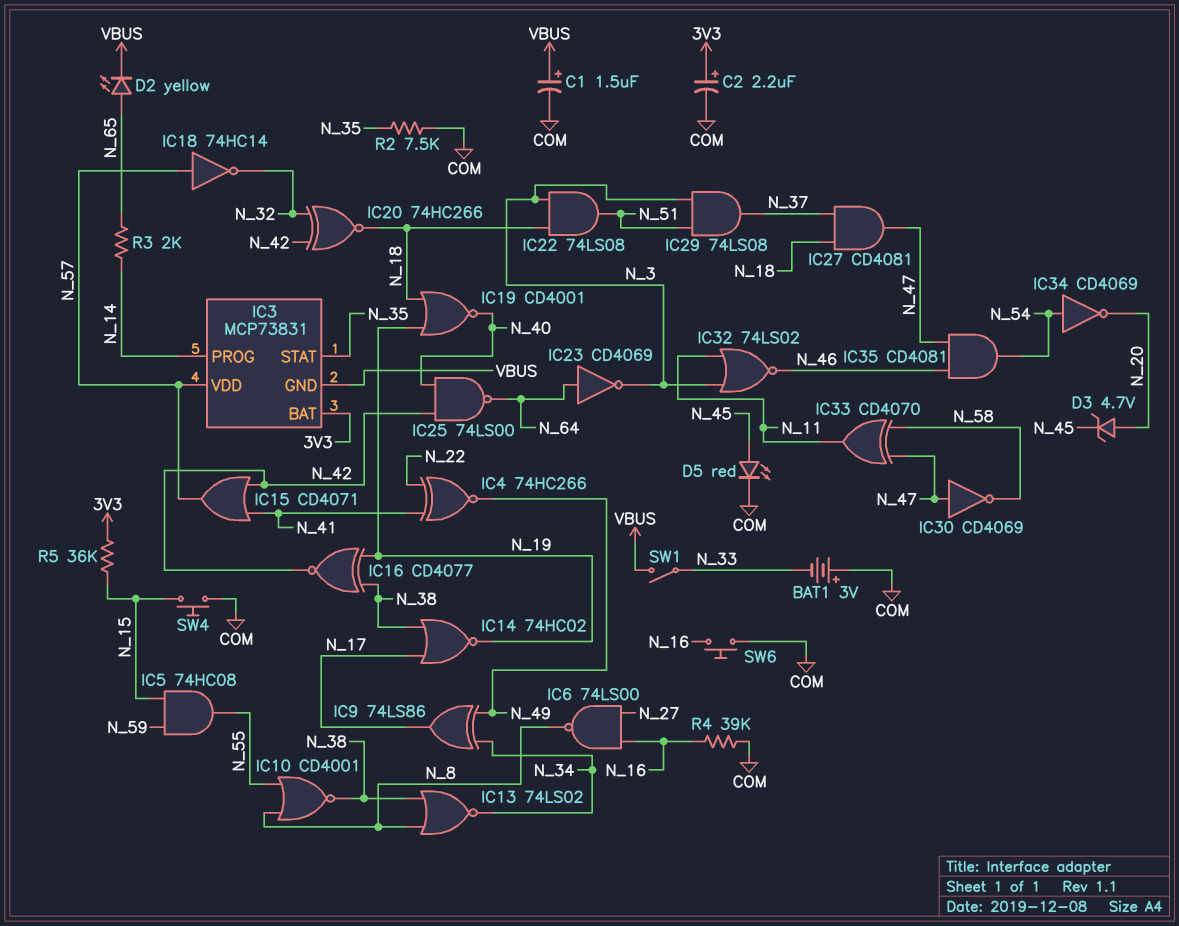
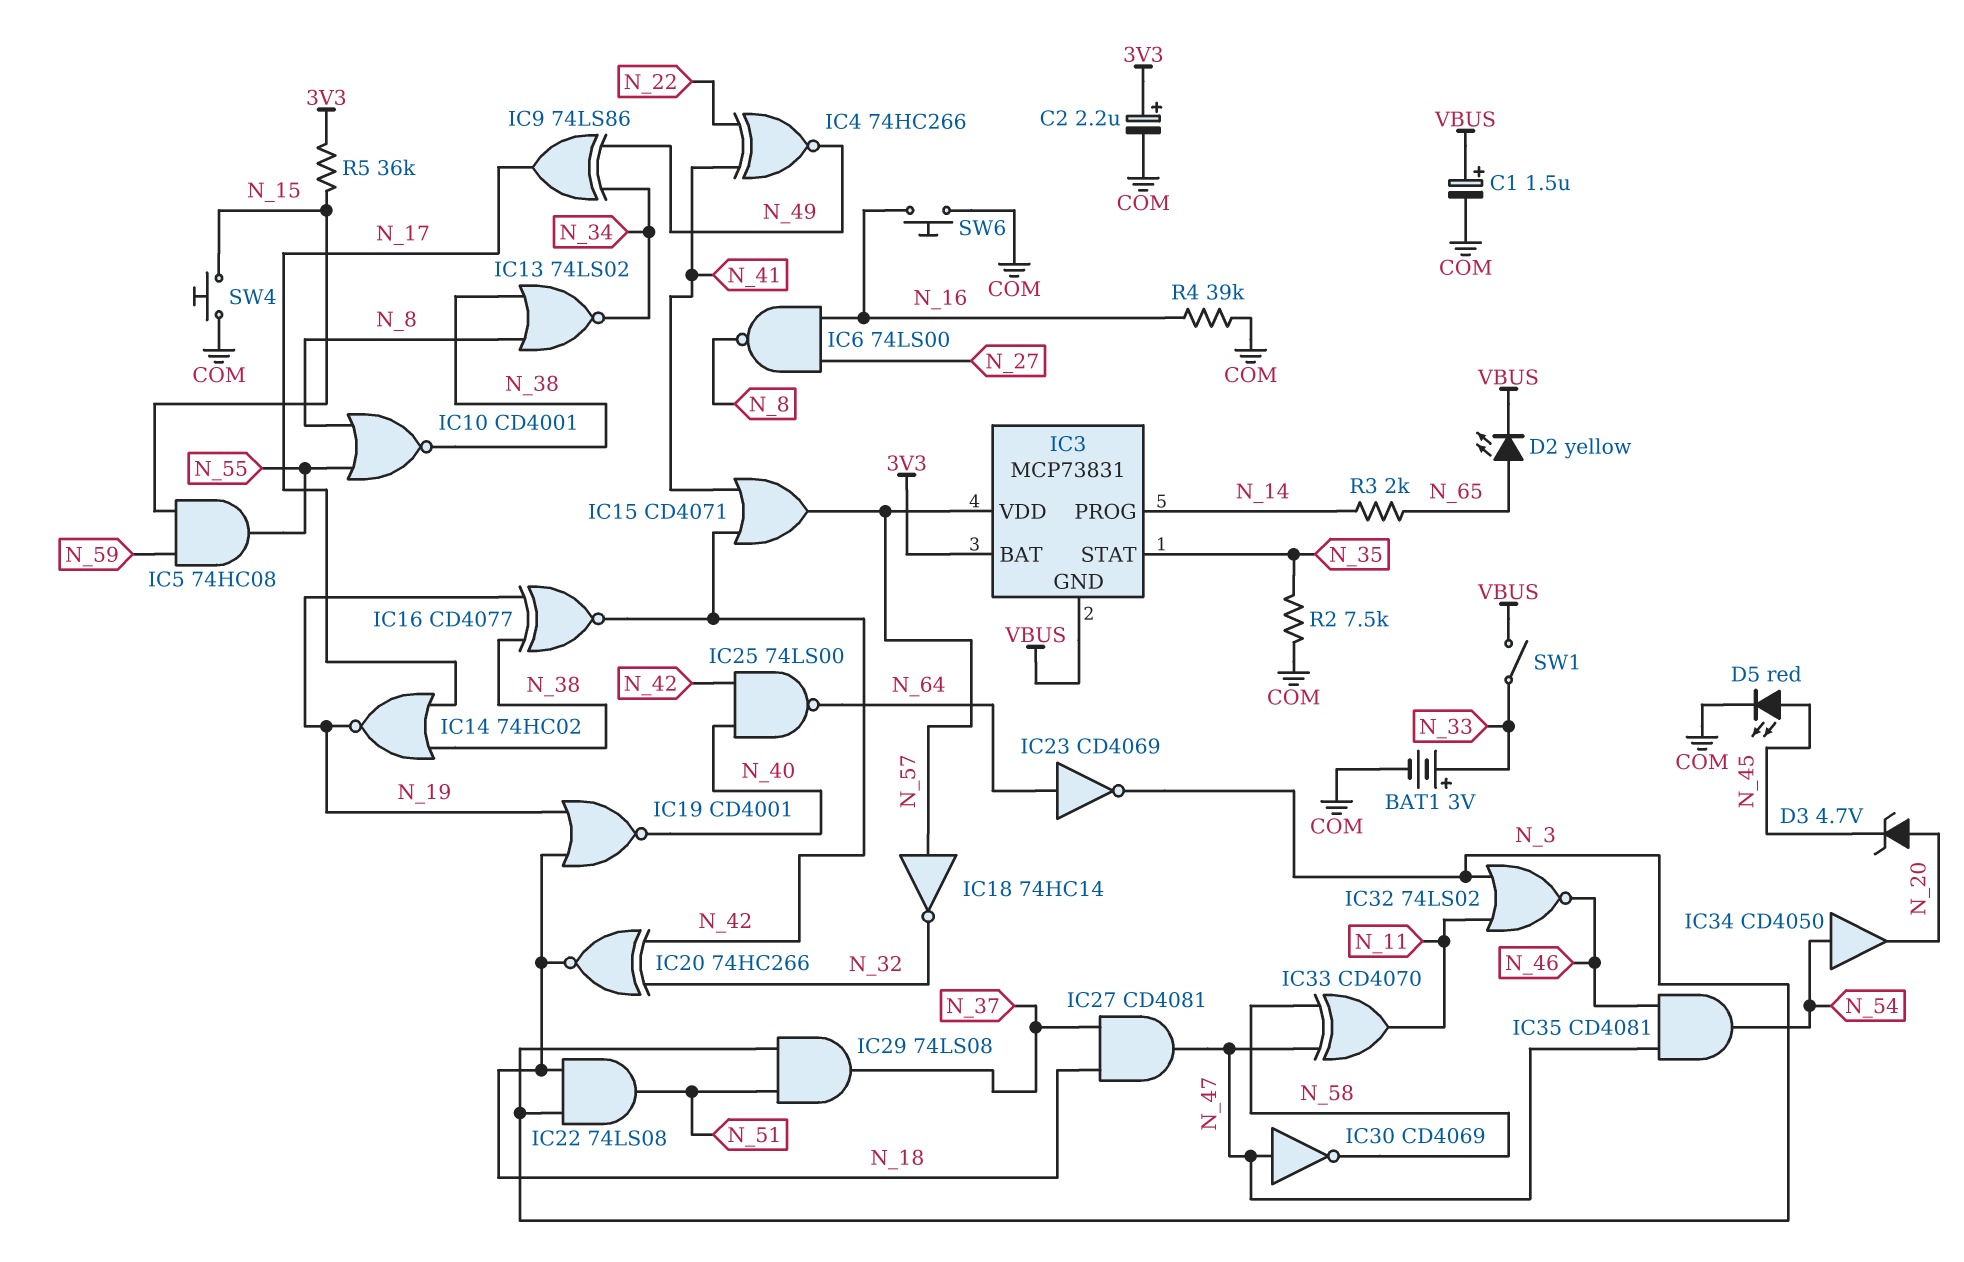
BAT1: 3V (plus COM, minus N_33) -> 3V (plus N_33, minus COM)
IC34: NOT CD4069 (in N_54, out N_20) -> buffer CD4050 (in N_54, out N_20)

